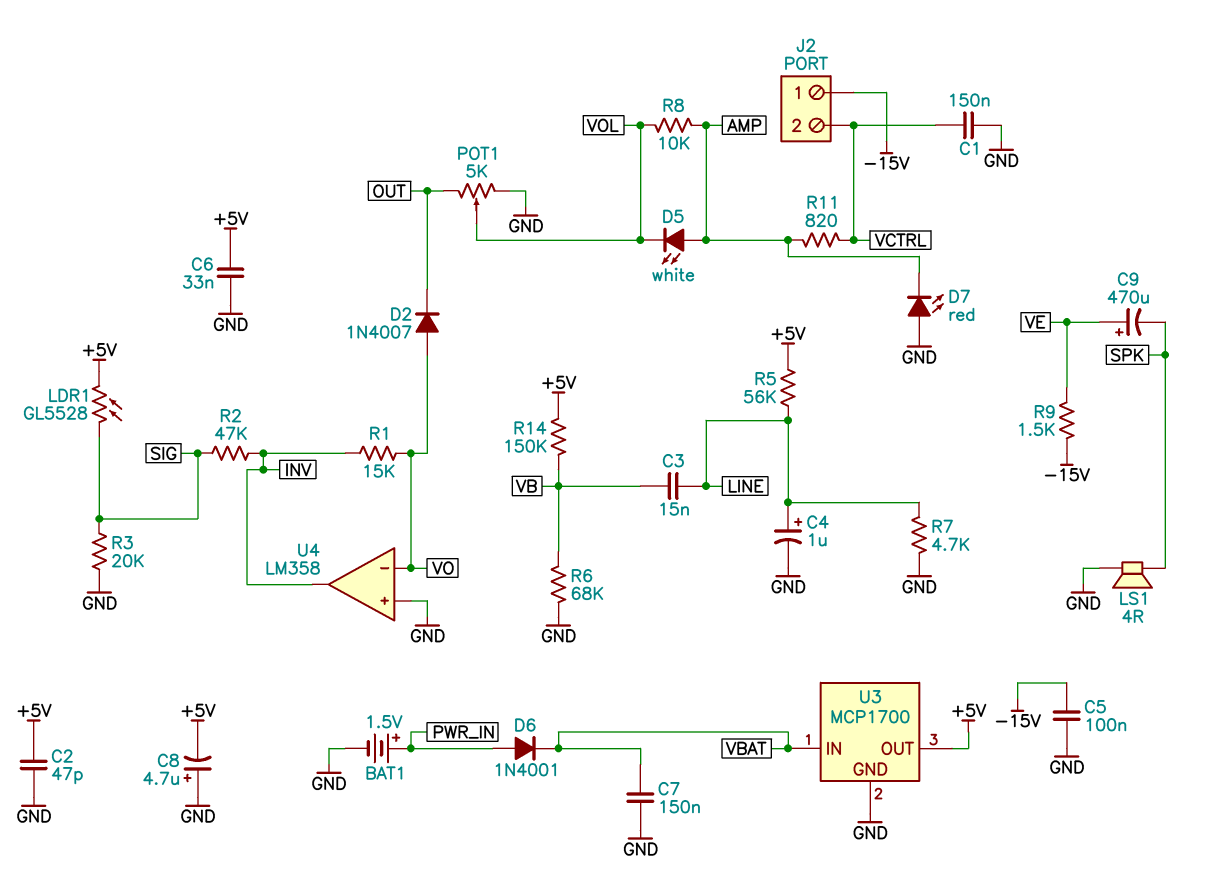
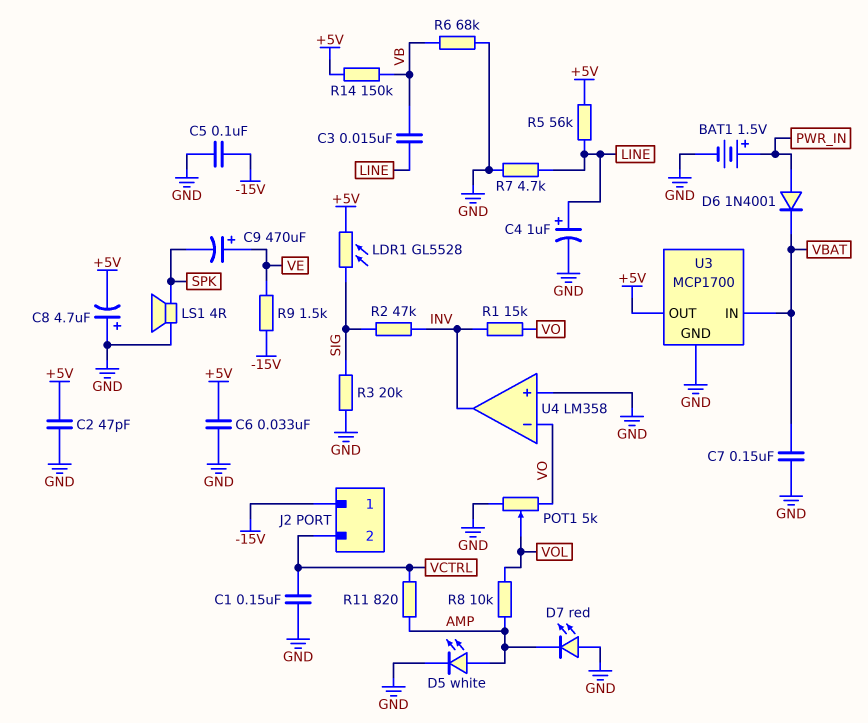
D2: diode 1N4007 (A VO, K OUT) -> none
D5: LED white (A AMP, K VOL) -> LED white (A AMP, K GND)
POT1: 5k (GND, OUT, wiper VOL) -> 5k (GND, VO, wiper VOL)

